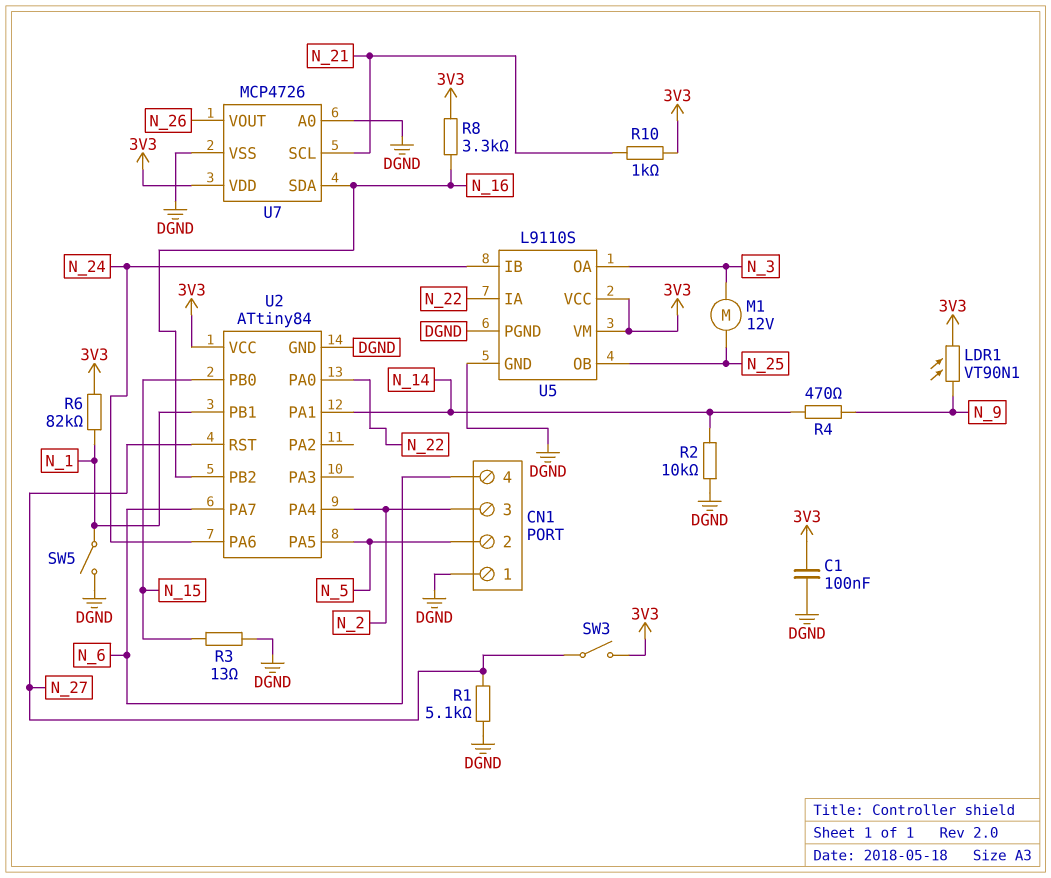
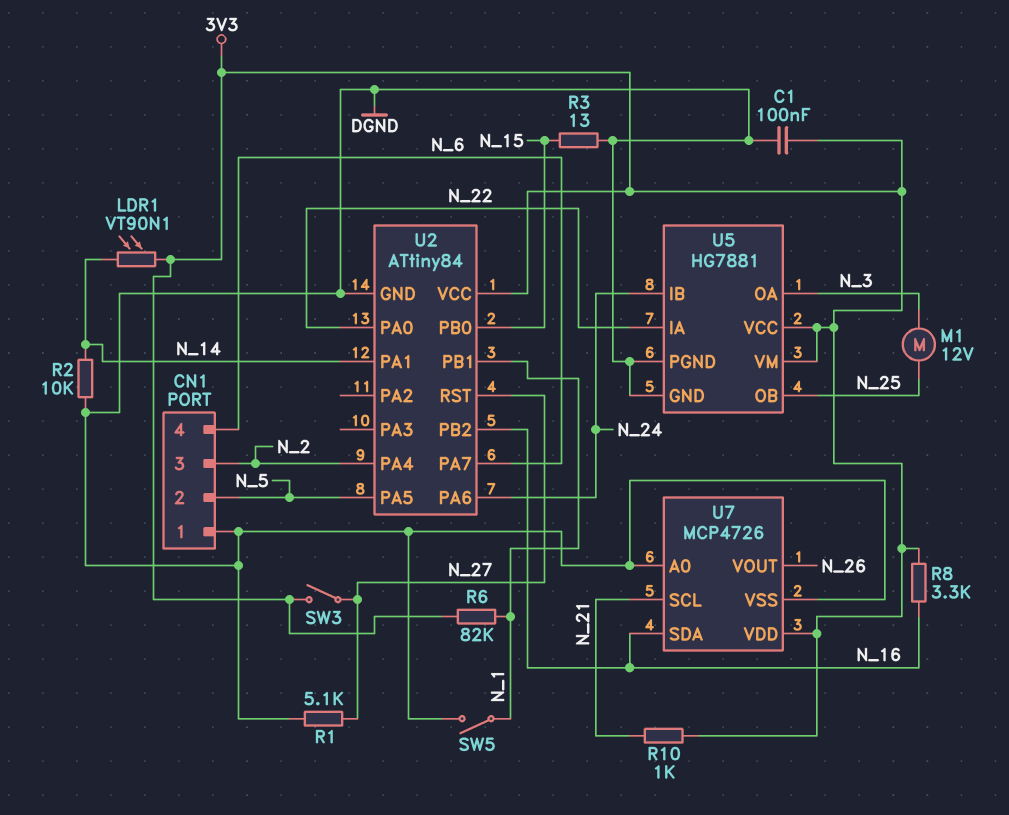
LDR1: VT90N1 (3V3, N_9) -> VT90N1 (3V3, N_14)
R4: 470 (N_9, N_14) -> none
U5: L9110S -> HG7881

